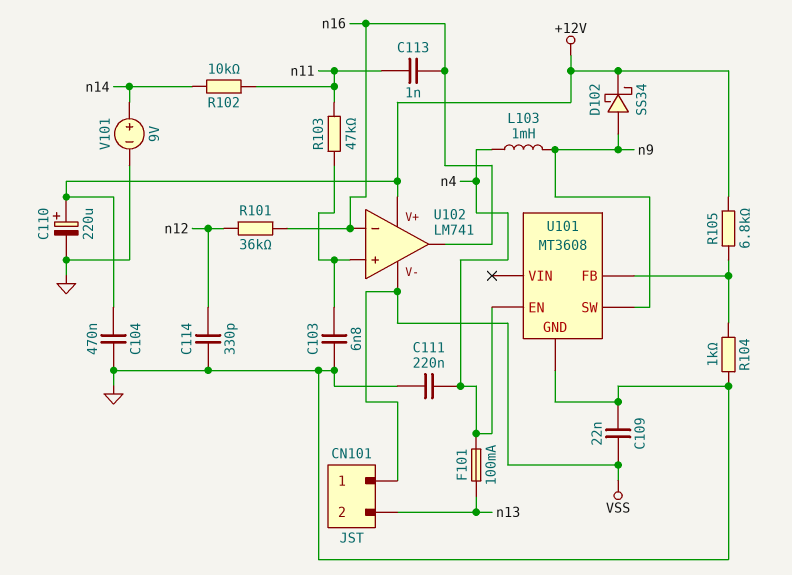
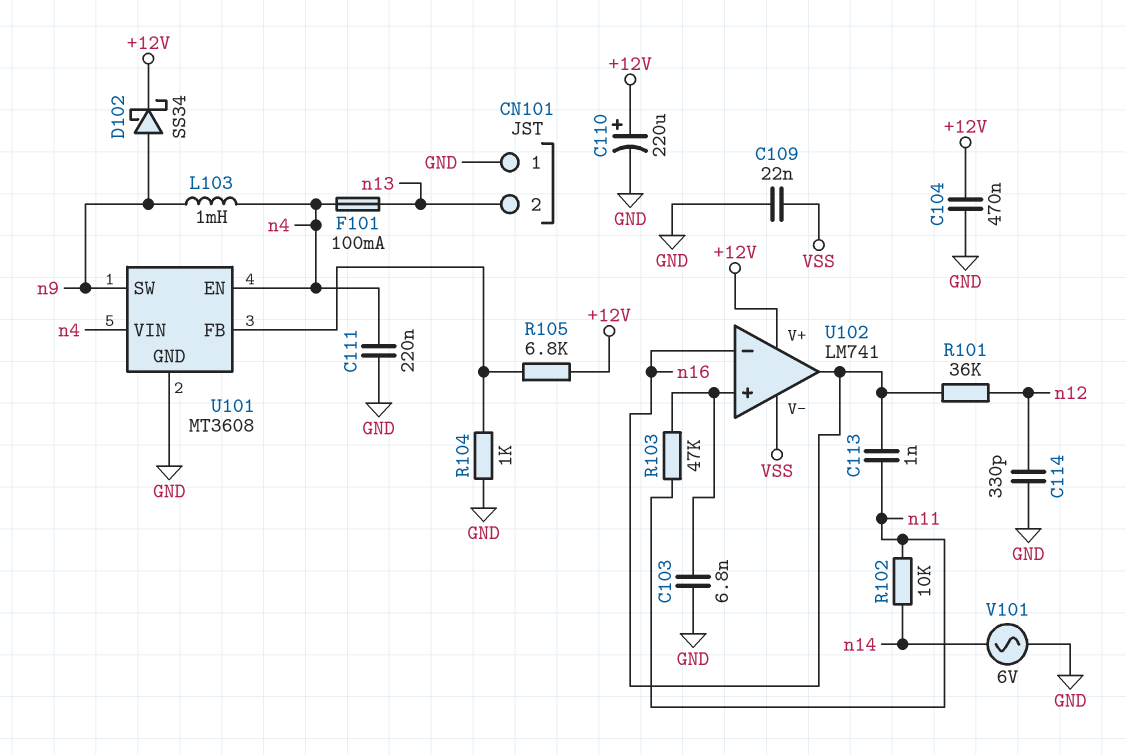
CN101 pin 1: VSS -> GND
U101 pin VIN: none -> n4
V101: 9V (plus n14, minus GND) -> AC 6V (GND, n14)

